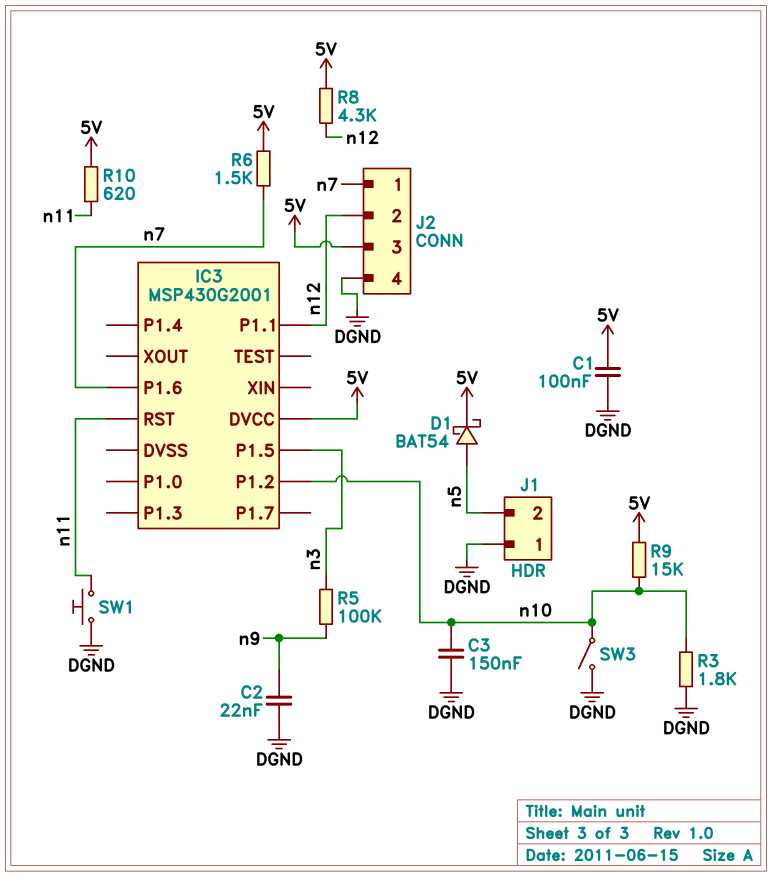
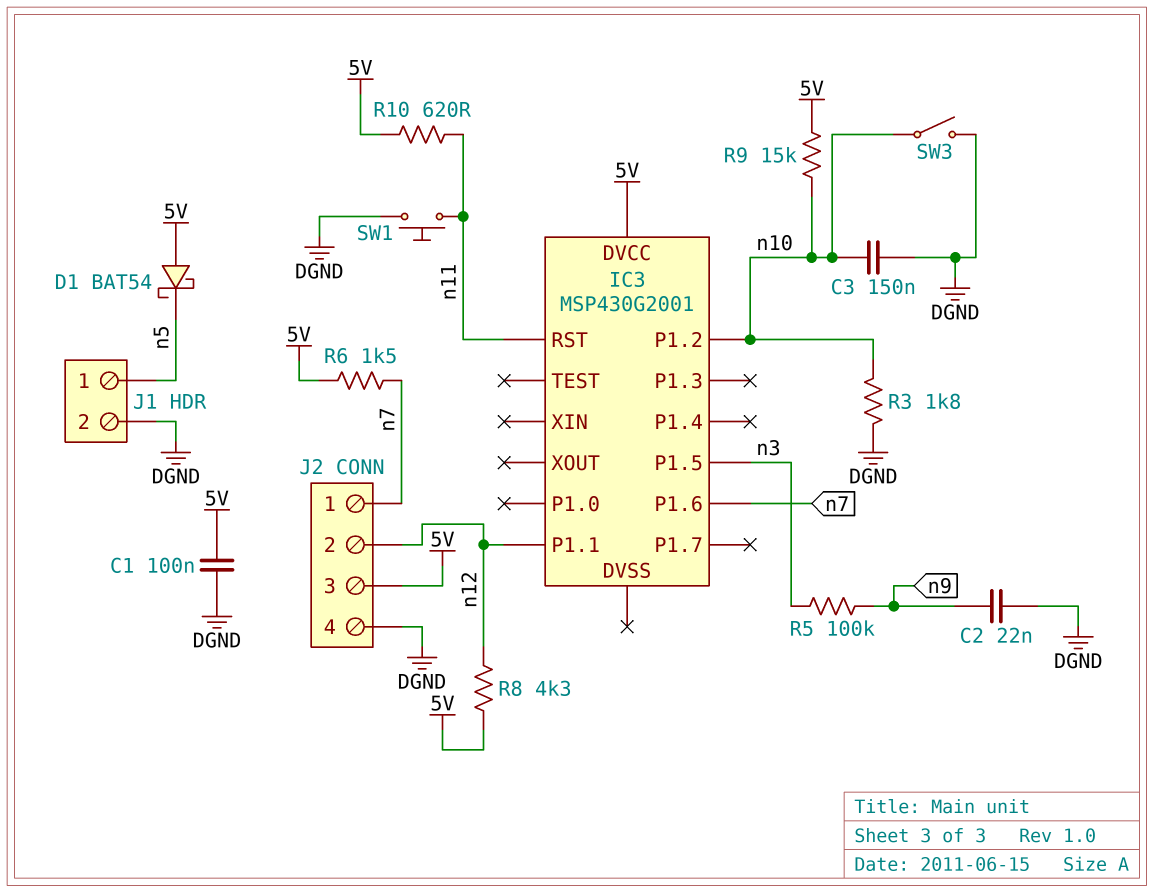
D1: schottky BAT54 (A n5, K 5V) -> schottky BAT54 (A 5V, K n5)
J1 pin 1: DGND -> n5
J1 pin 2: n5 -> DGND

